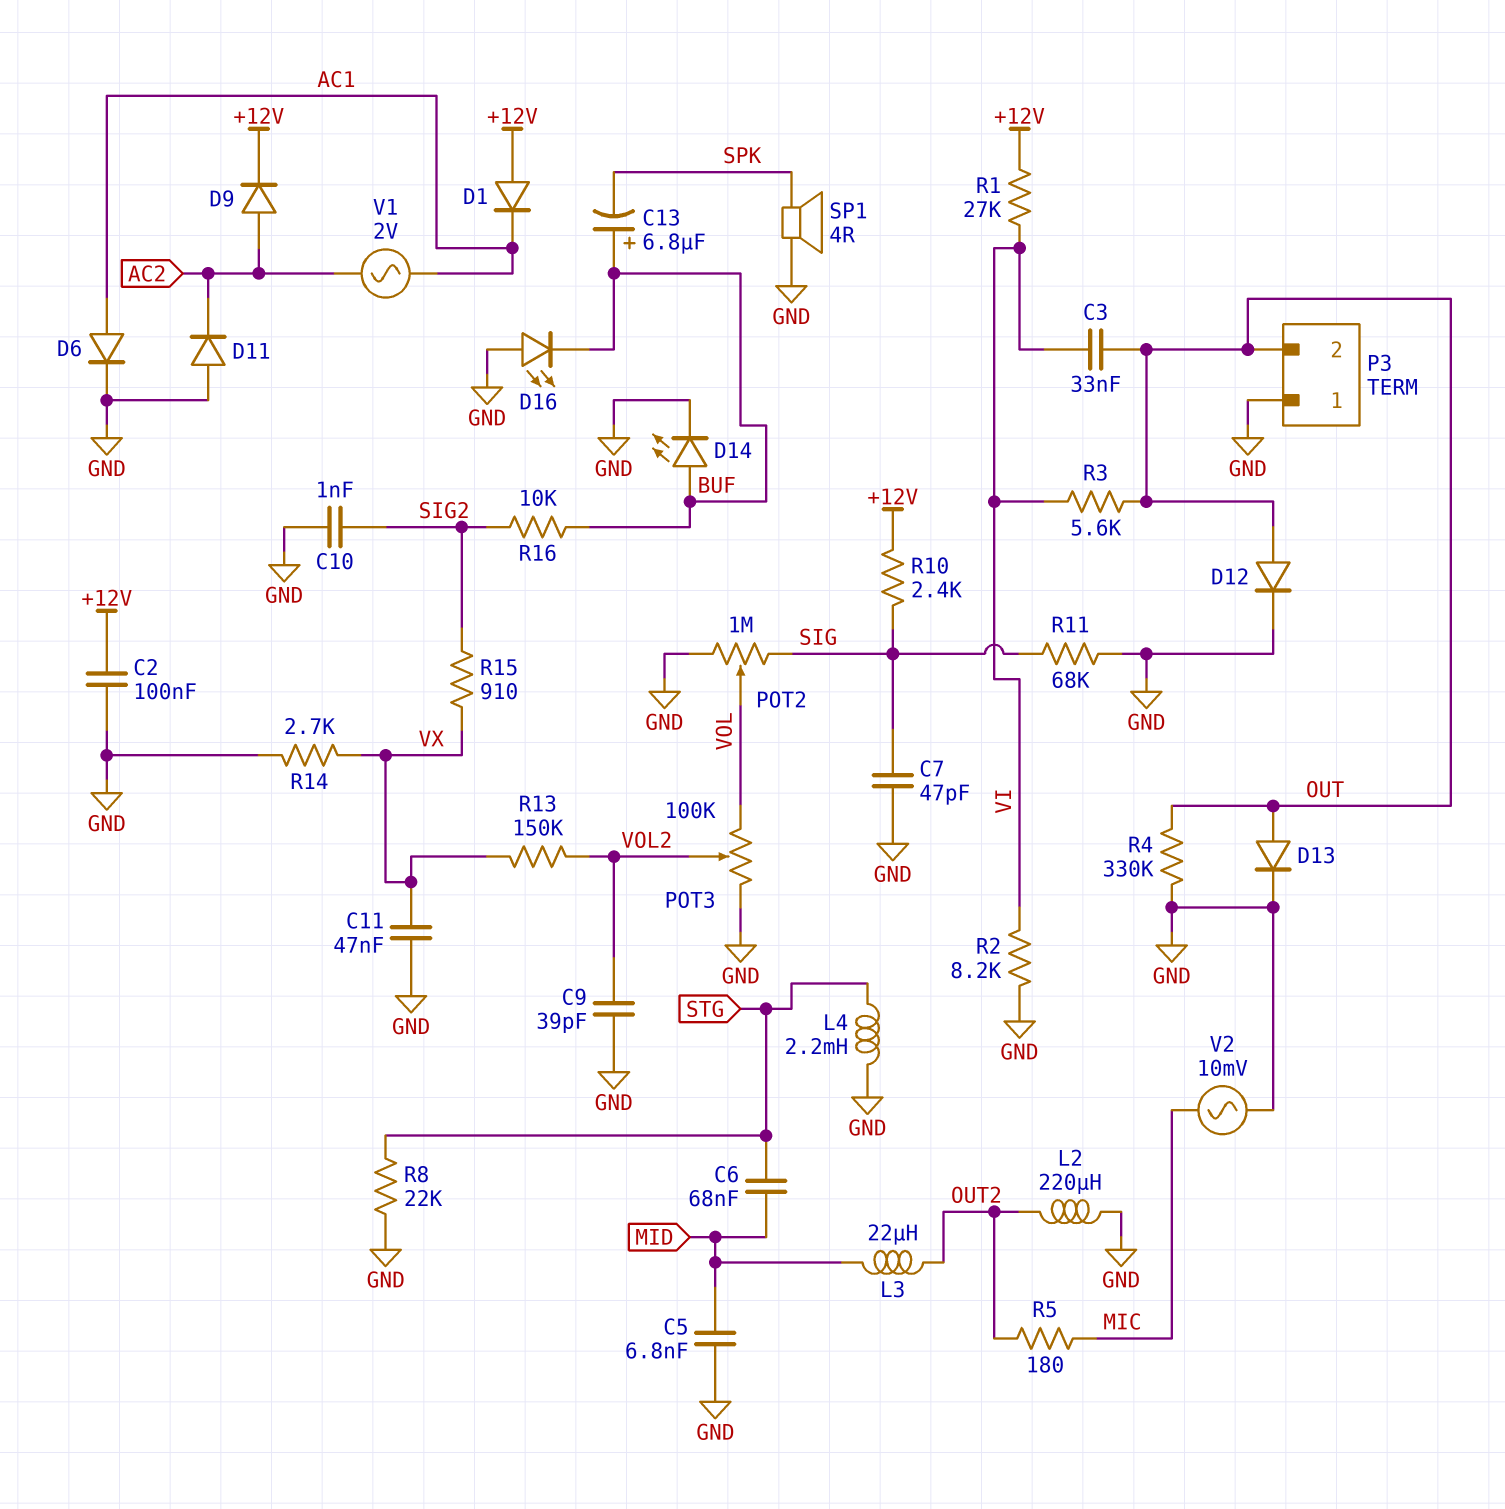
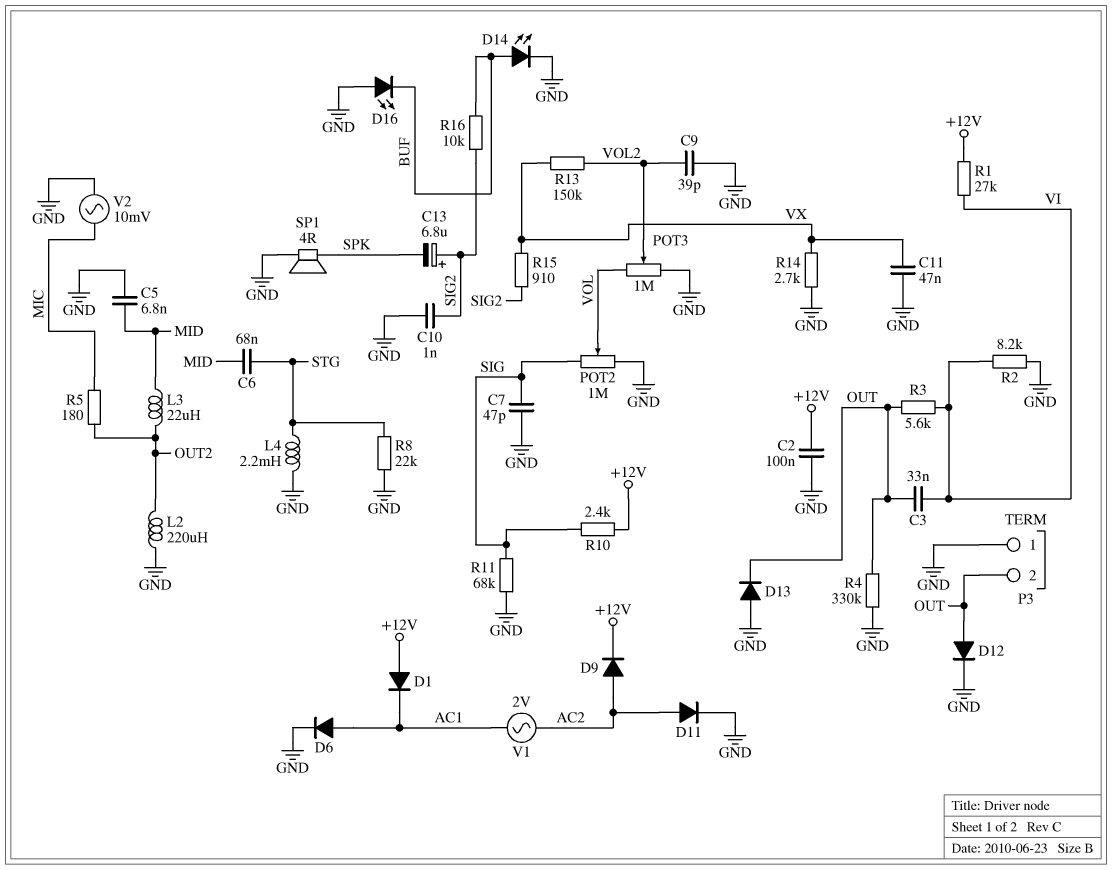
C13: 6.8uF (plus BUF, minus SPK) -> 6.8uF (plus SIG2, minus SPK)
D11: diode (A GND, K AC2) -> diode (A AC2, K GND)
D13: diode (A OUT, K GND) -> diode (A GND, K OUT)
POT3: 100k (GND, VOL, wiper VOL2) -> 1M (GND, VOL, wiper VOL2)

